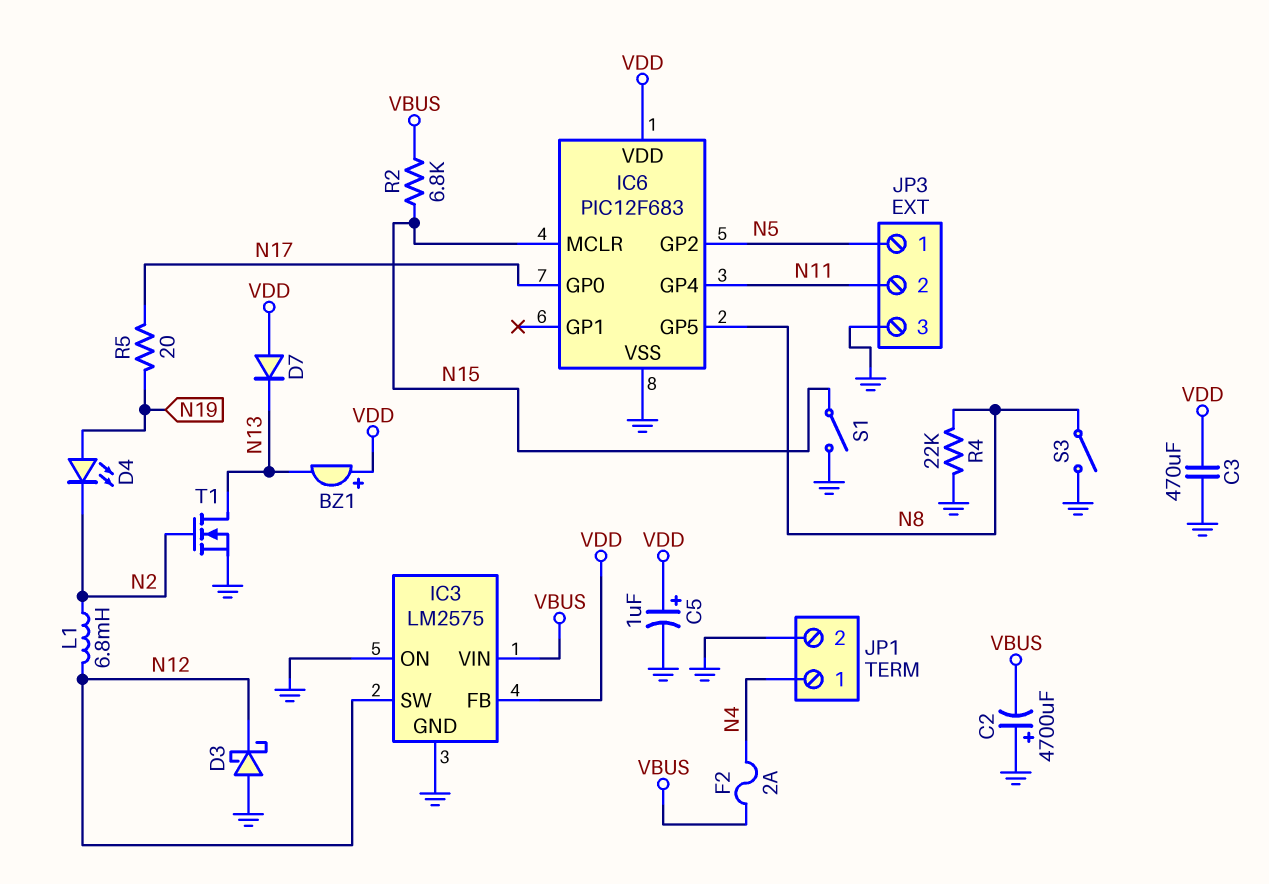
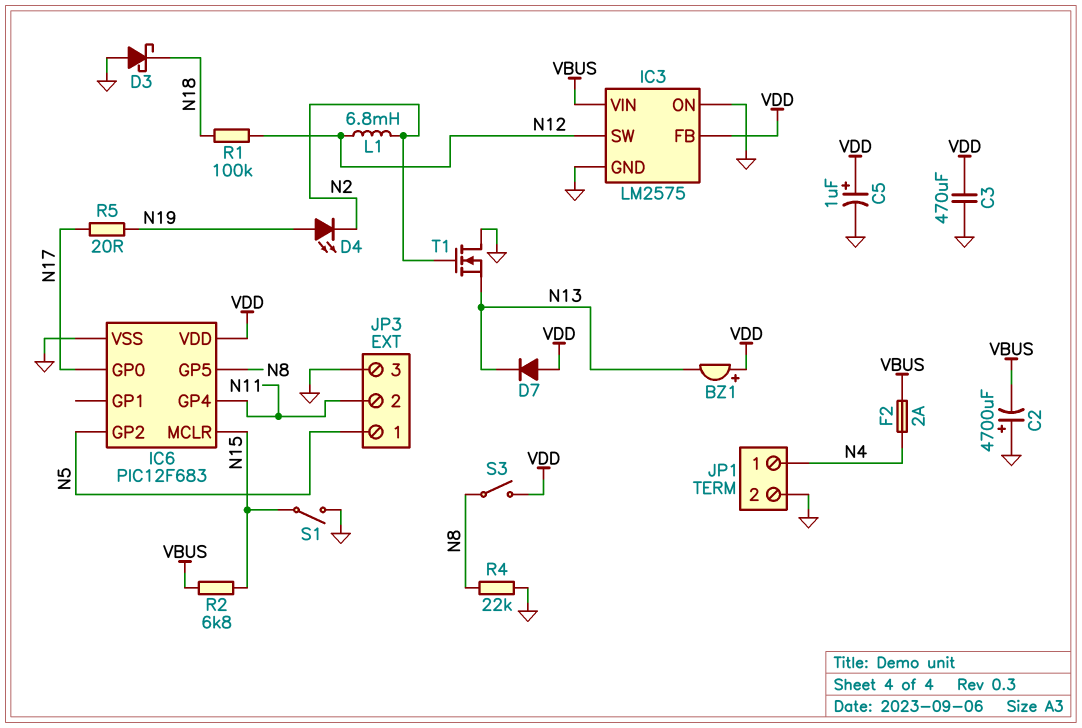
D3: schottky (A GND, K N12) -> schottky (A GND, K N18)
R1: none -> 100k (N12, N18)
S3: switch (GND, N8) -> switch (N8, VDD)
T1: NMOS (G N2, D N13, S GND) -> NMOS (G N2, D GND, S N13)

